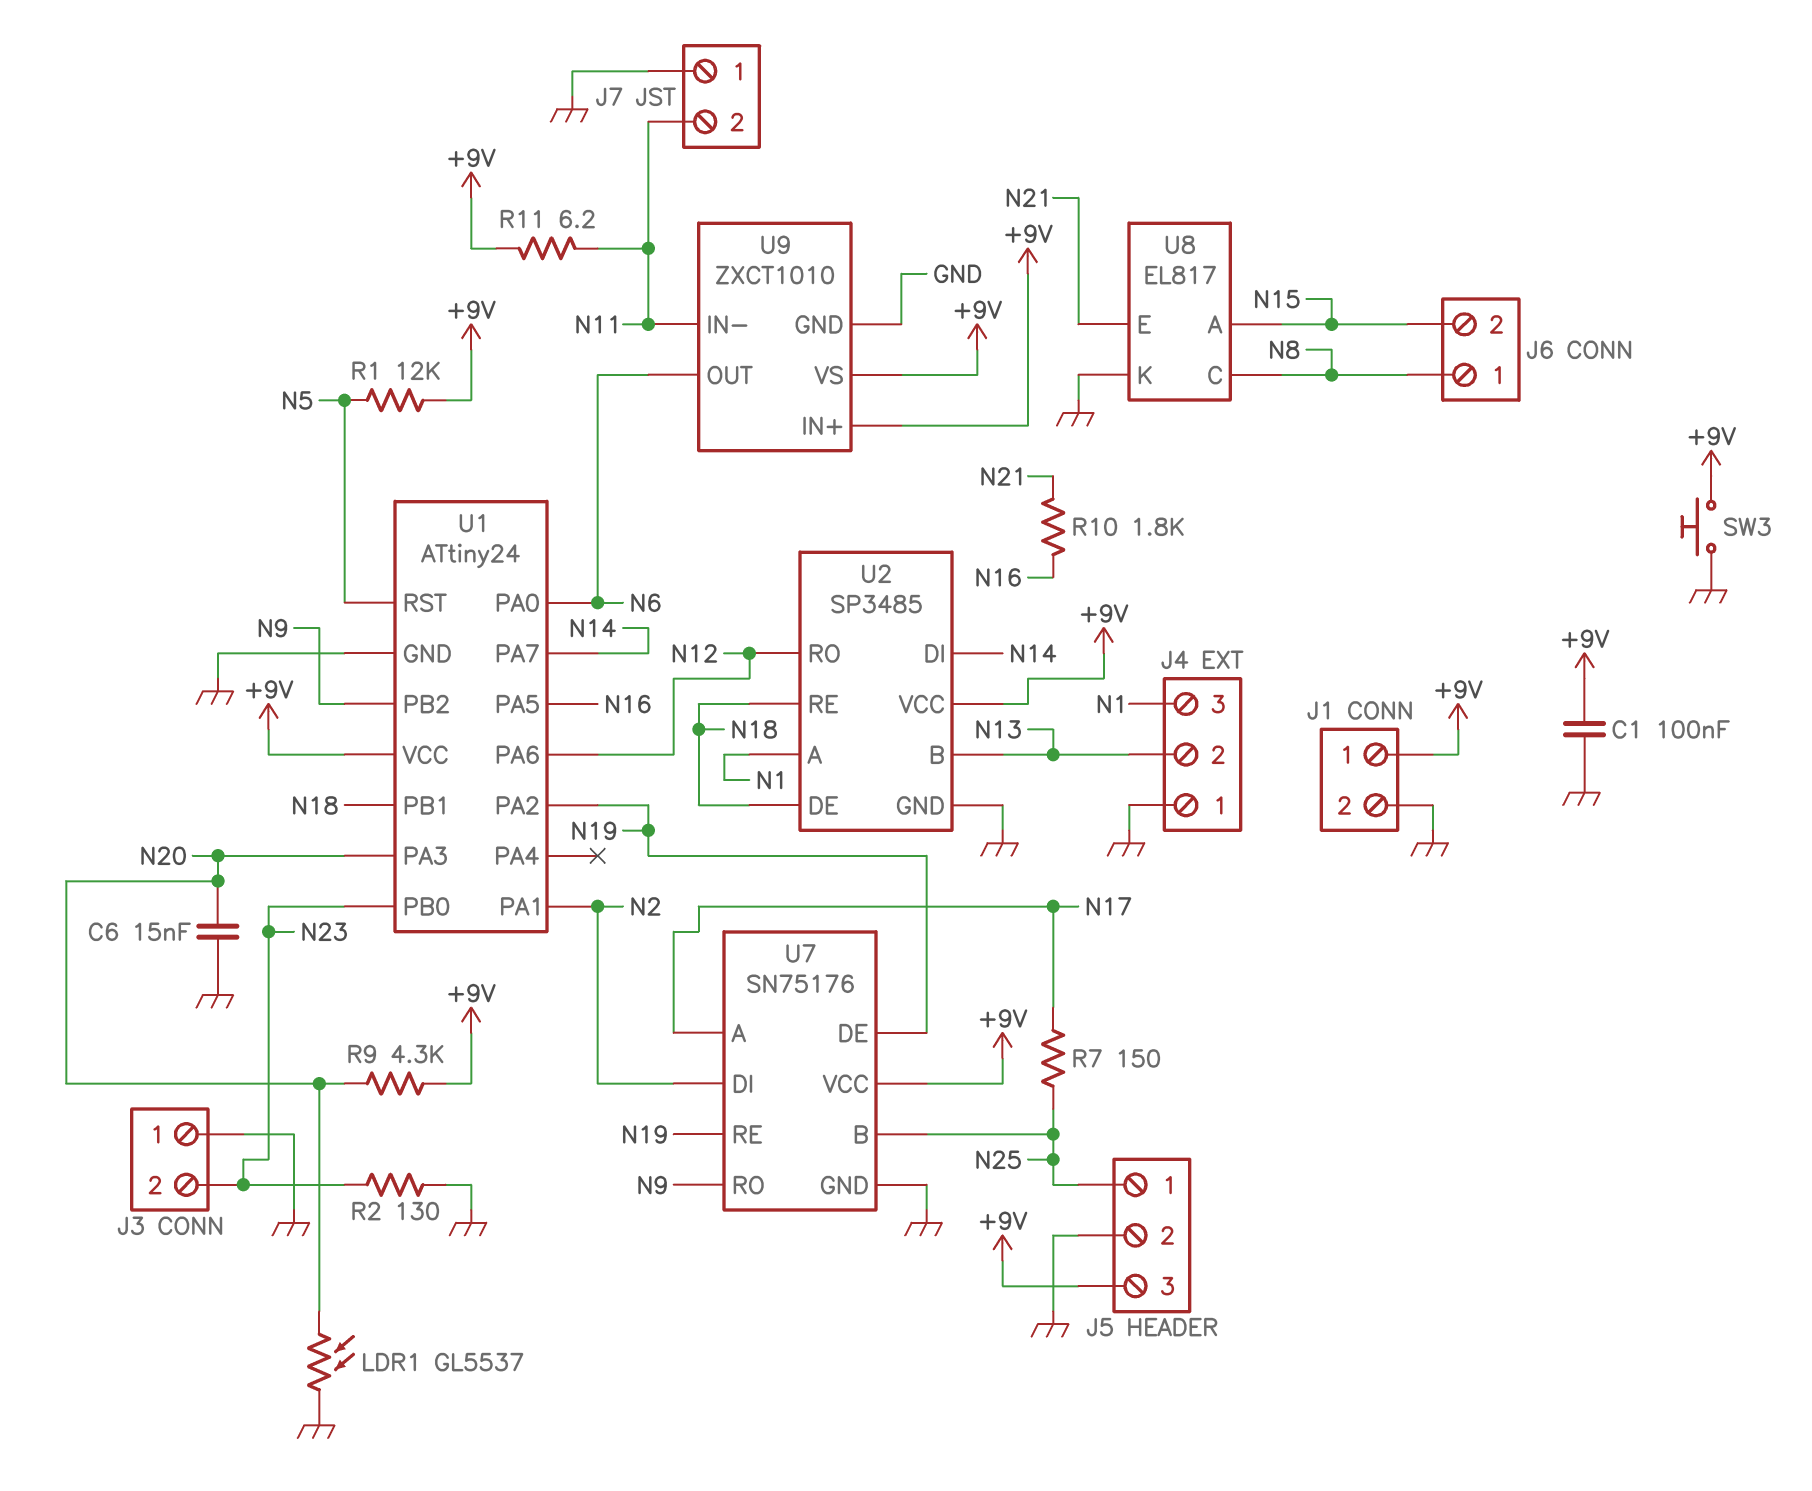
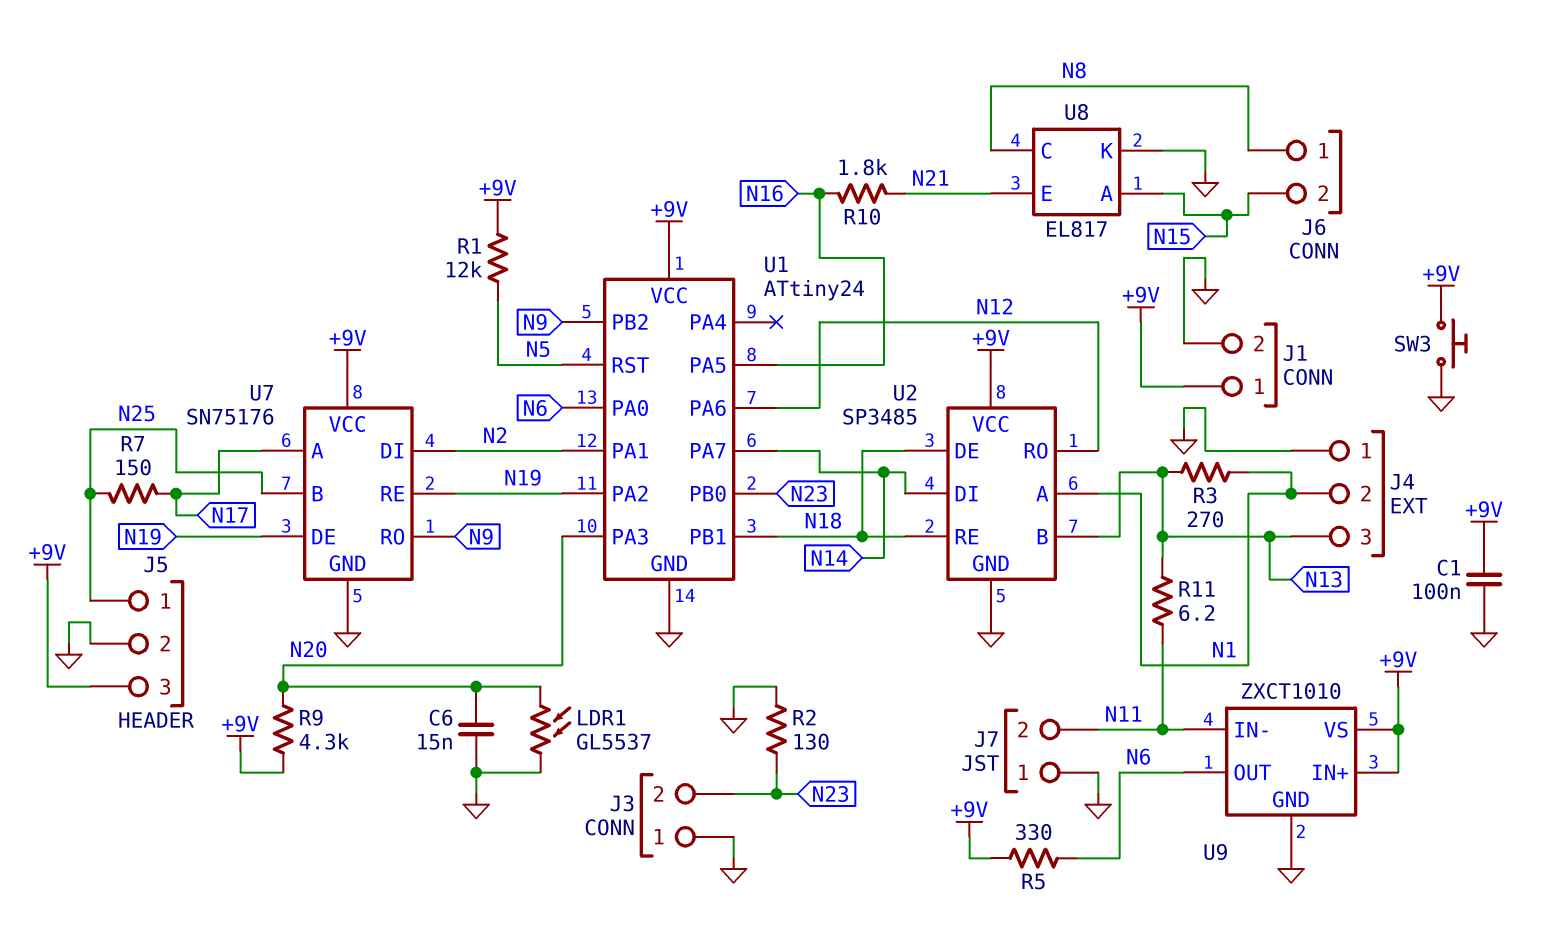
J4 pin 2: N13 -> N1
J4 pin 3: N1 -> N13
R3: none -> 270 (N1, N13)
R5: none -> 330 (+9V, N6)
R11: 6.2 (+9V, N11) -> 6.2 (N11, N13)

